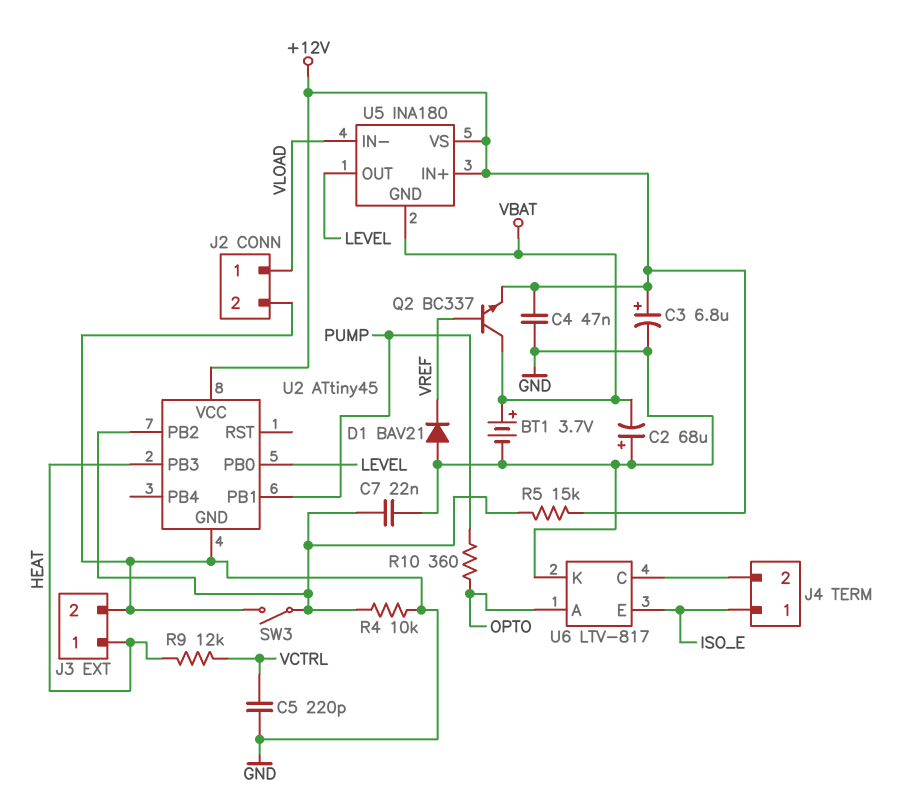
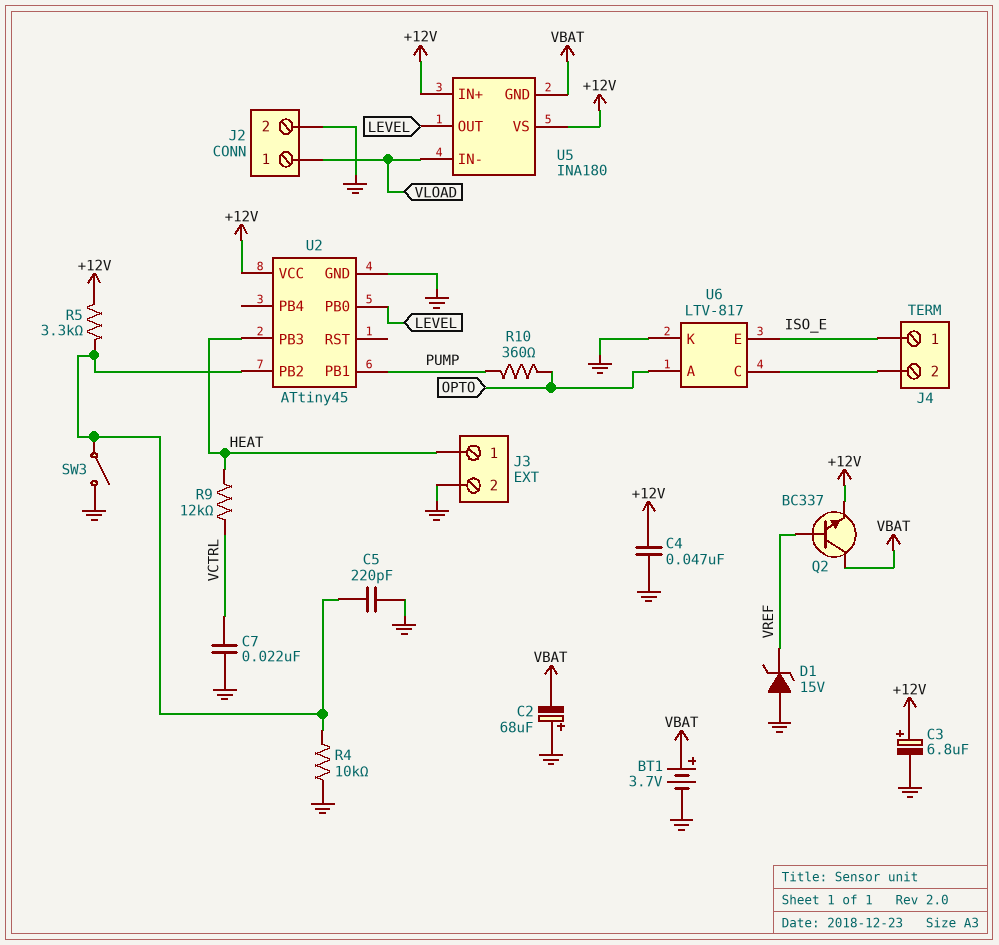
C5: 220pF (GND, VCTRL) -> 220pF (GND, U2/PB2)
C7: 22nF (GND, U2/PB2) -> 22nF (GND, VCTRL)
D1: diode BAV21 (A GND, K VREF) -> zener 15V (A GND, K VREF)
R5: 15k (+12V, U2/PB2) -> 3.3k (+12V, U2/PB2)

